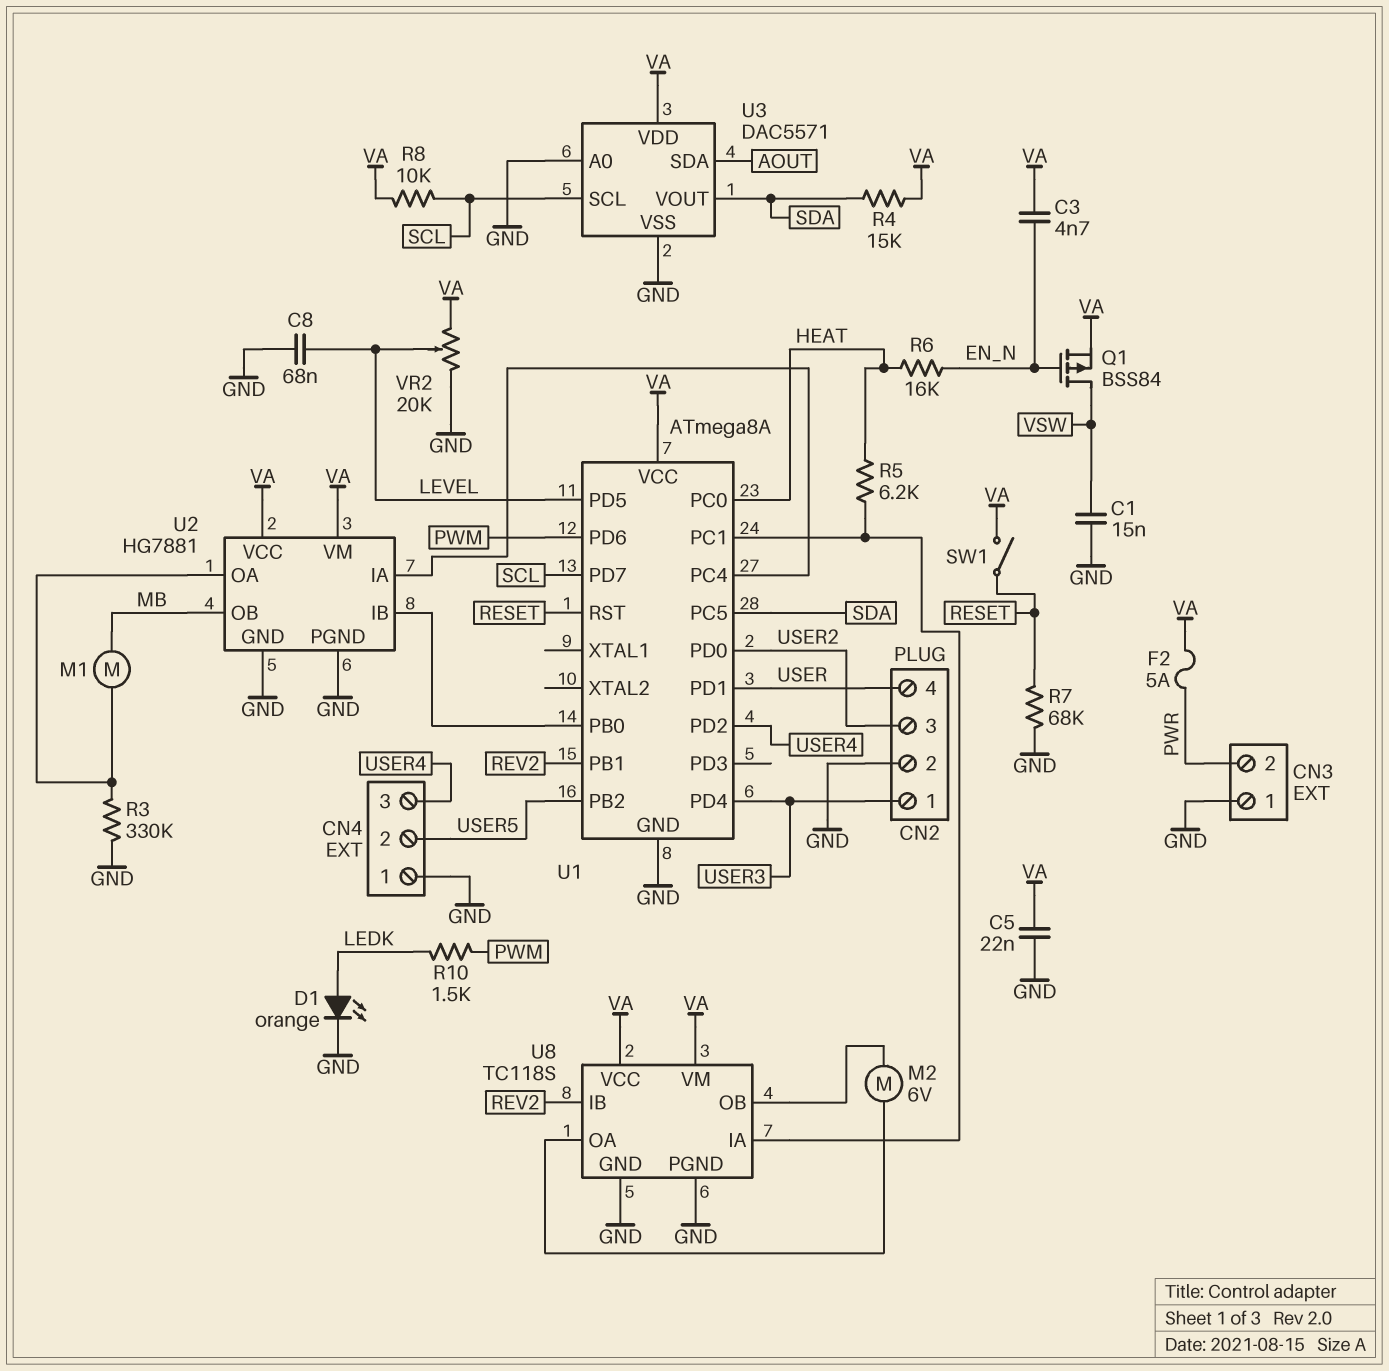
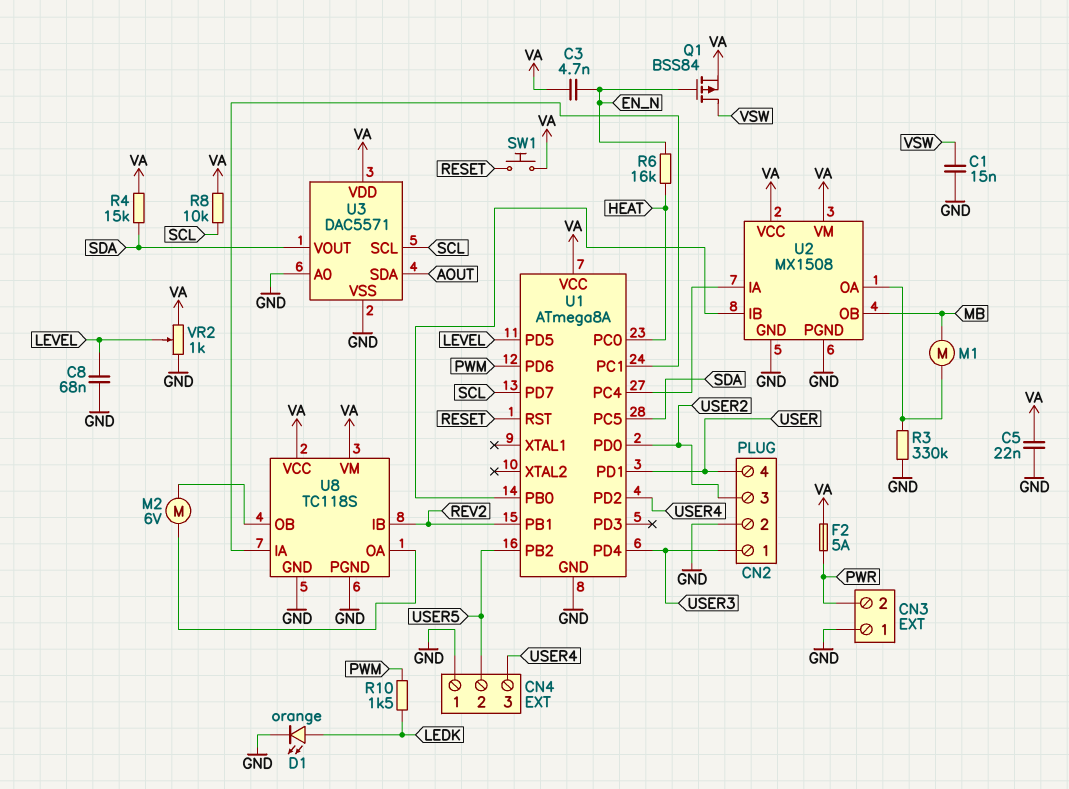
R5: 6.2k (HEAT, U1/PC1) -> none
R7: 68k (GND, RESET) -> none
SW1: switch (RESET, VA) -> button (RESET, VA)
U2: HG7881 -> MX1508
VR2: 20k (GND, VA, wiper LEVEL) -> 1k (GND, VA, wiper LEVEL)

